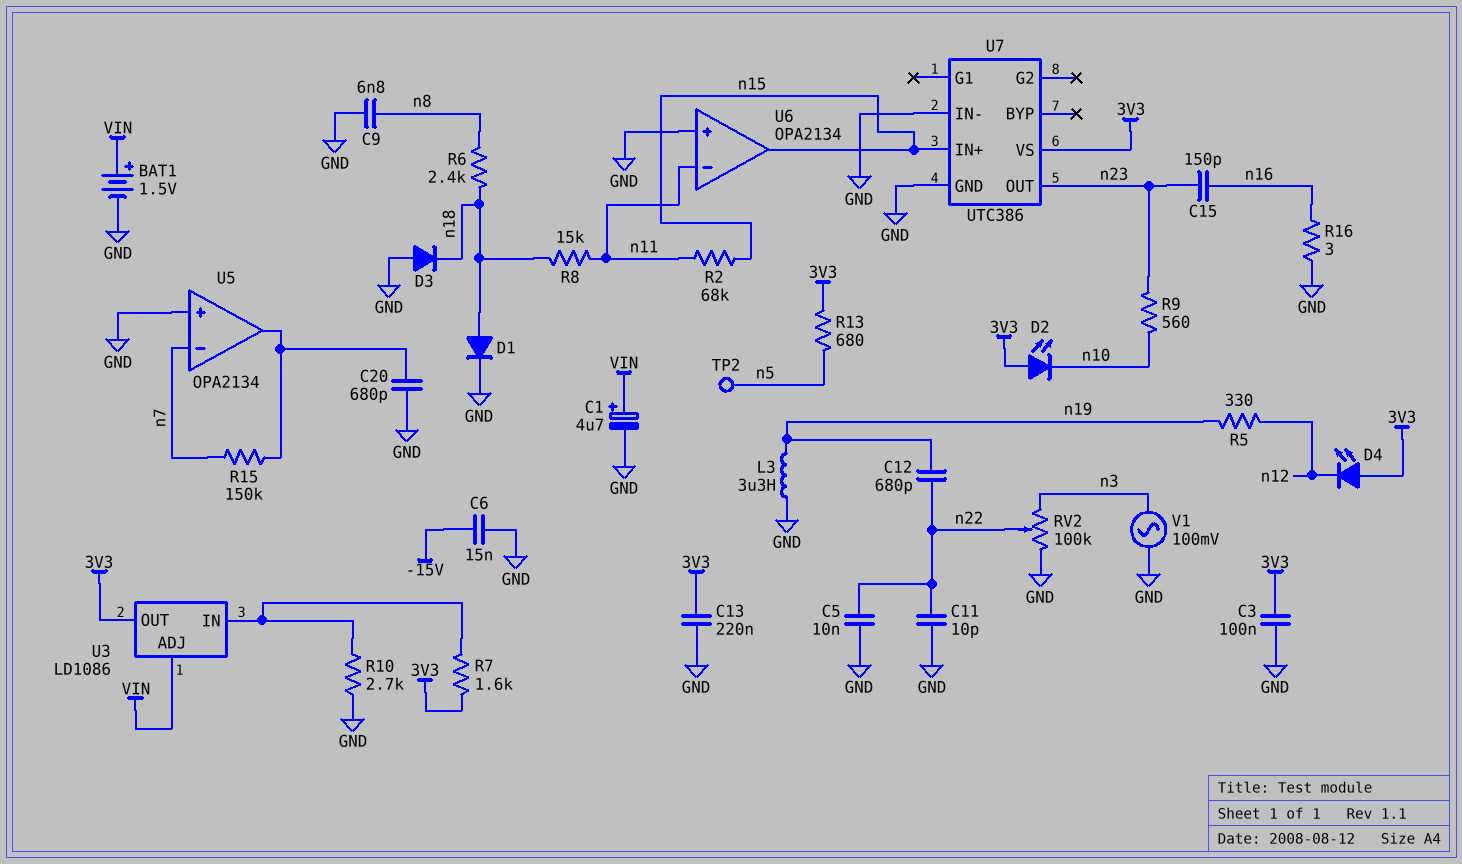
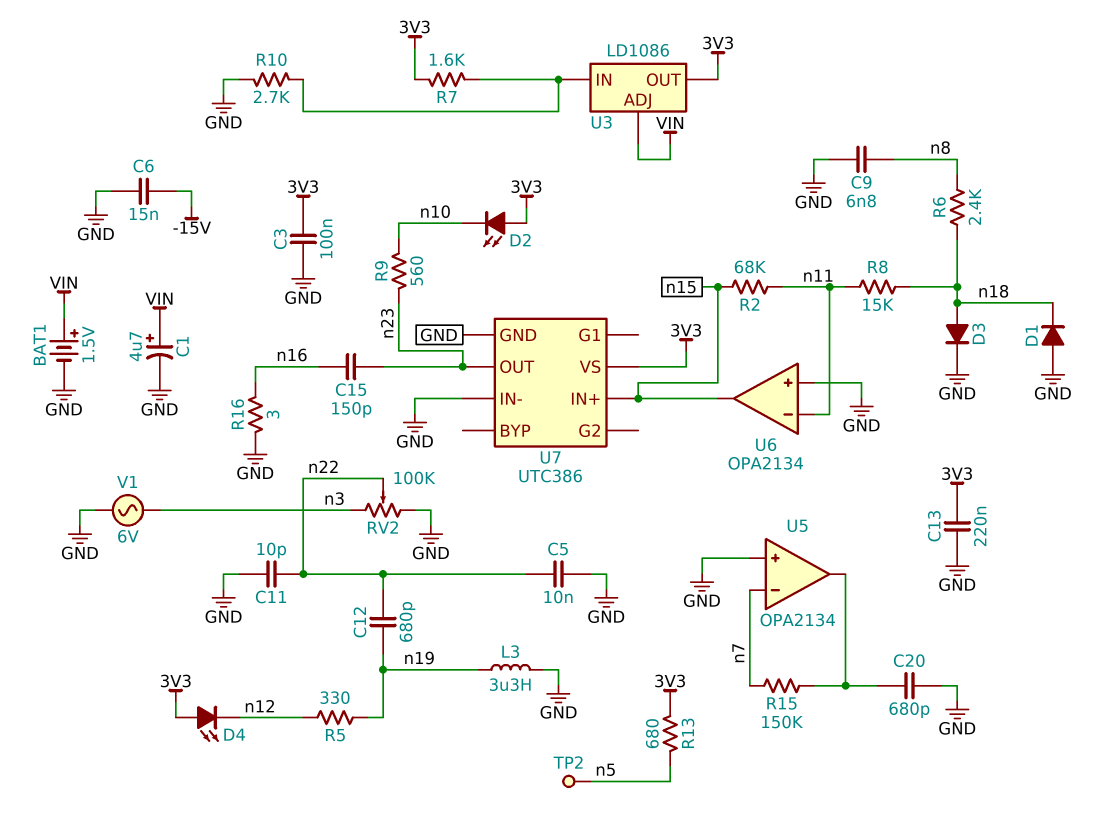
D1: diode (A n18, K GND) -> diode (A GND, K n18)
D3: diode (A GND, K n18) -> diode (A n18, K GND)
V1: AC 100mV (GND, n3) -> AC 6V (GND, n3)

